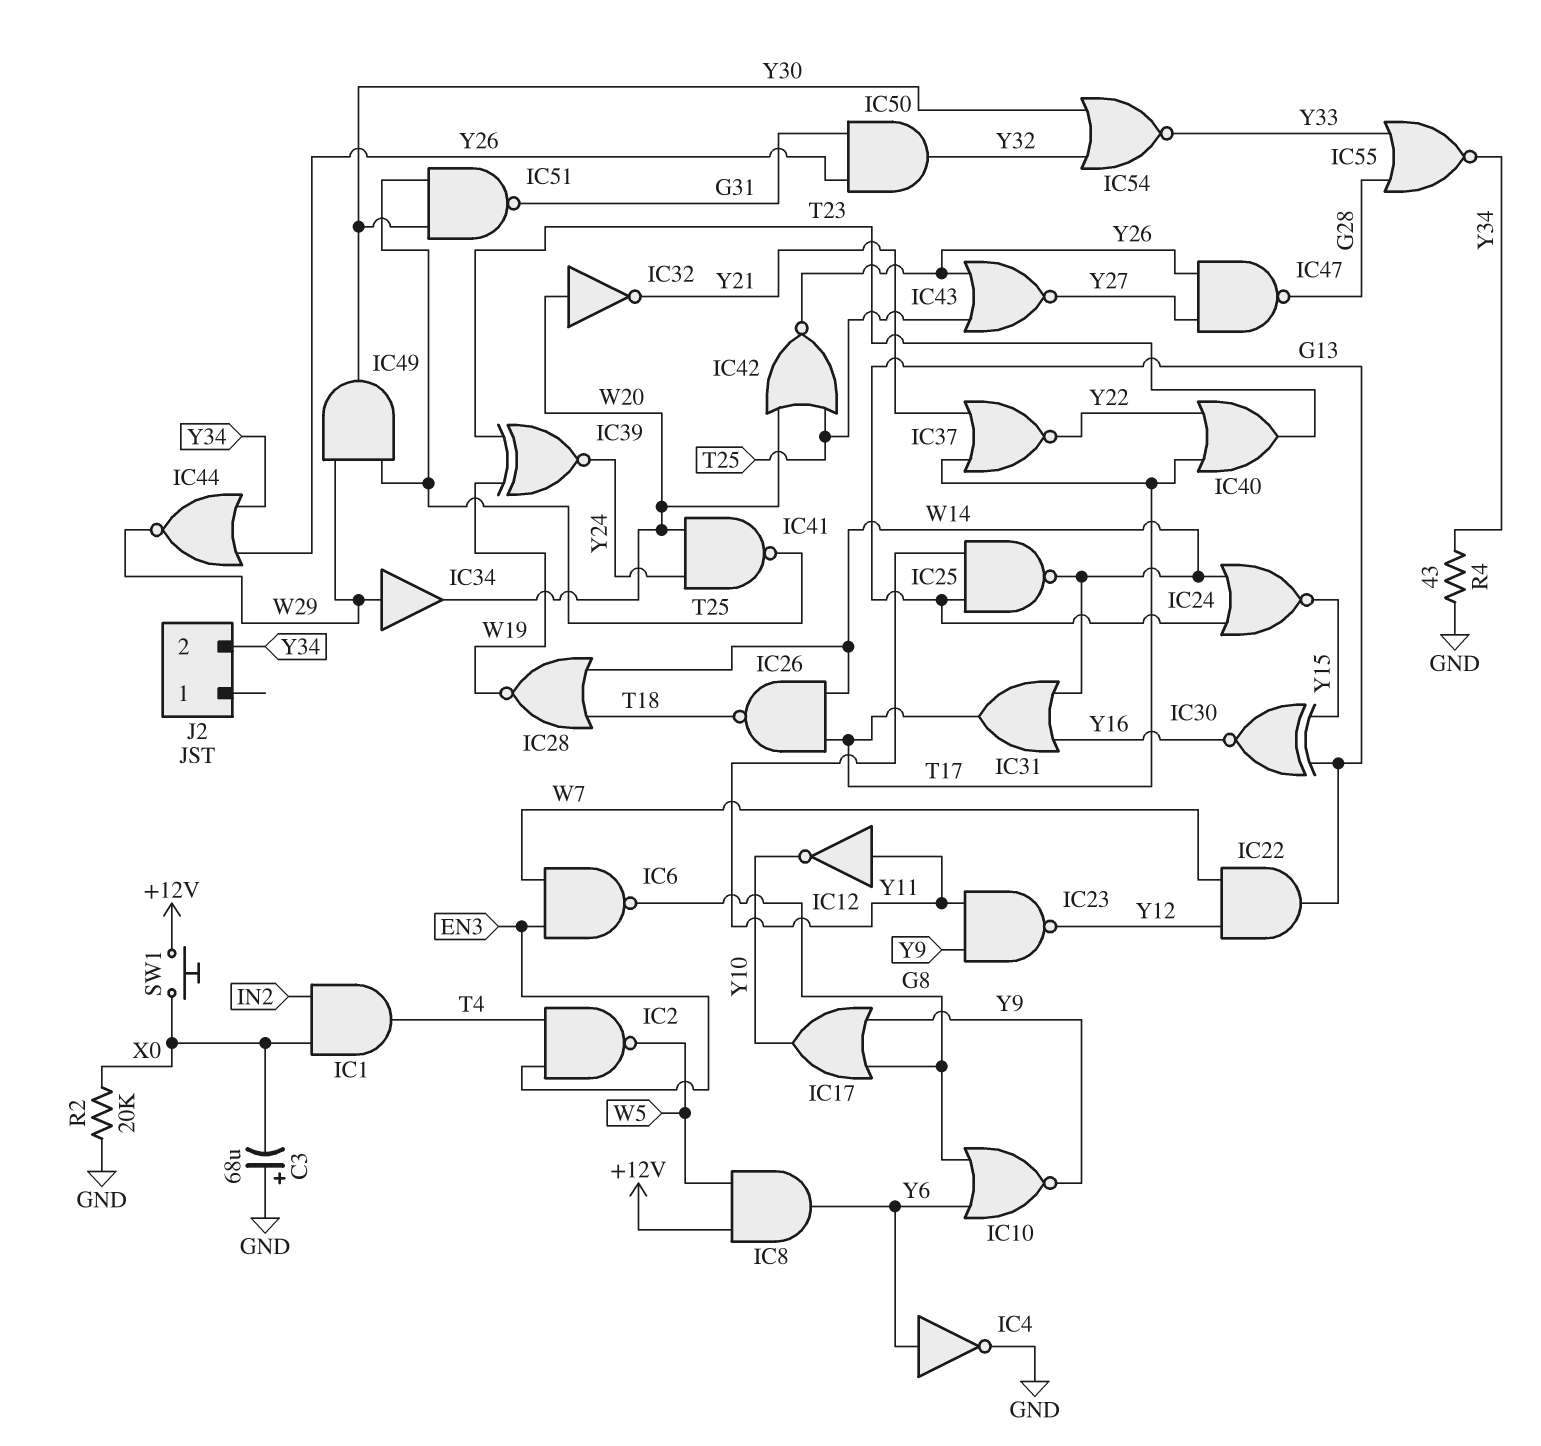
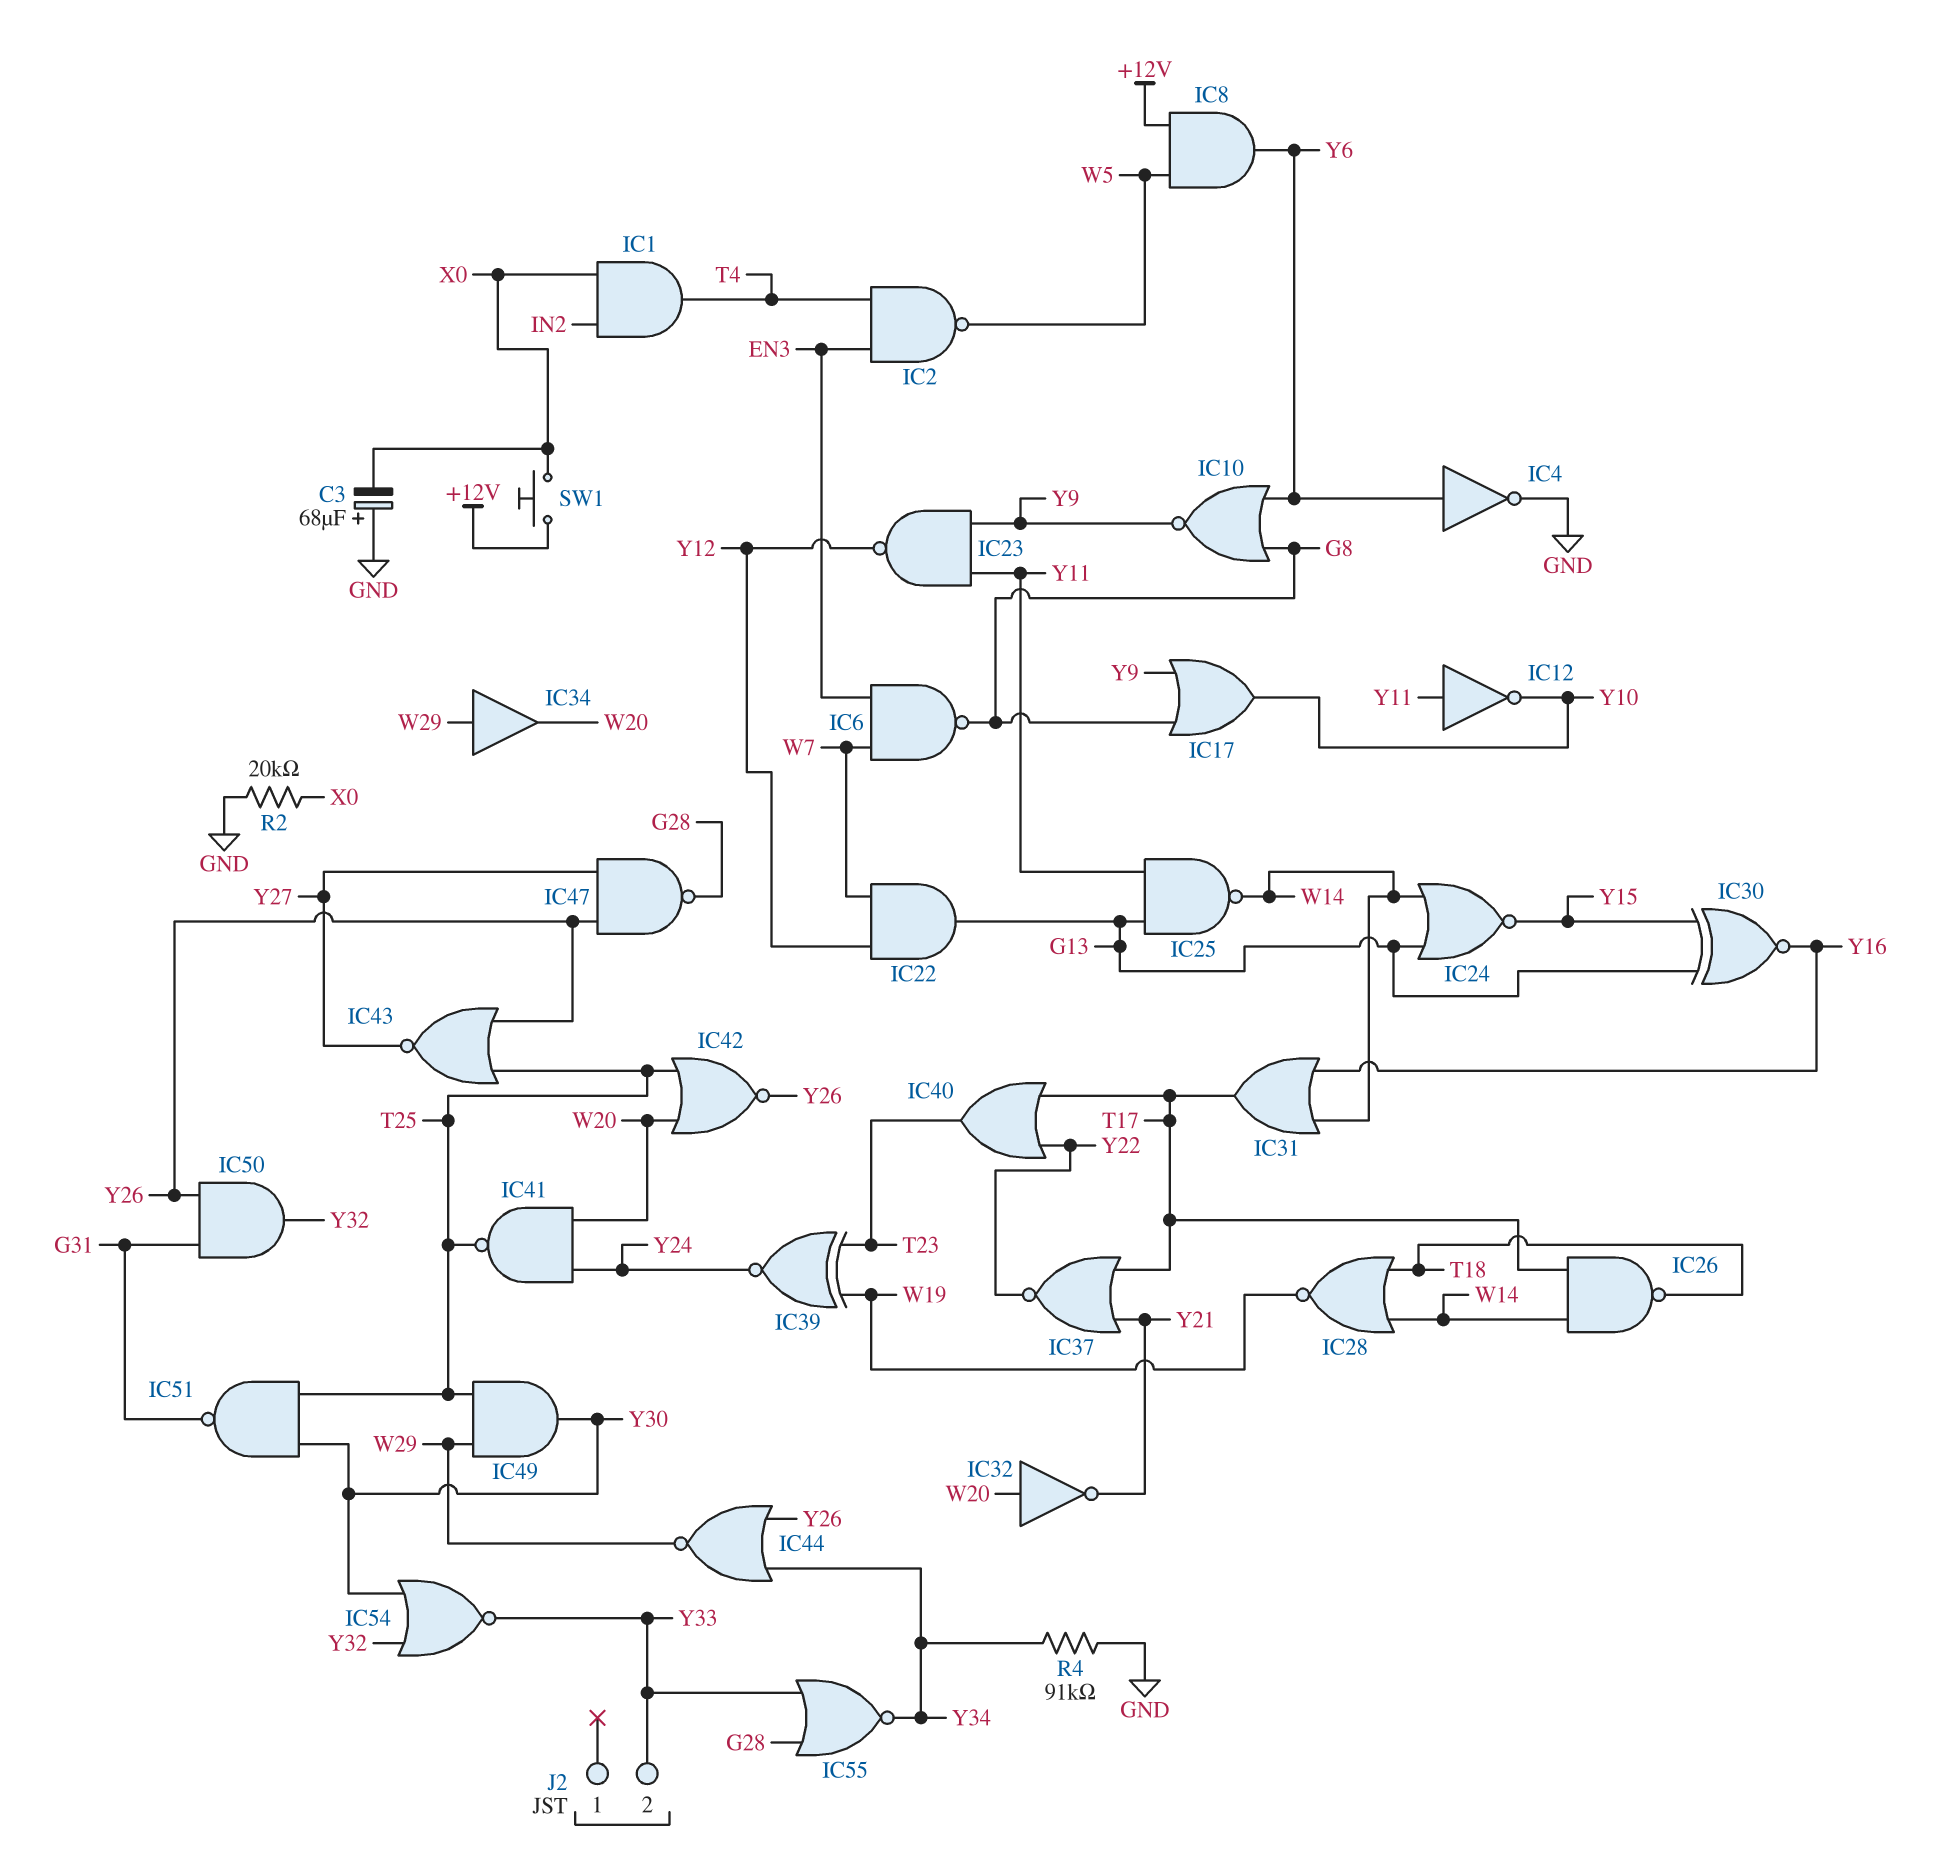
J2 pin 2: Y34 -> Y33
R4: 43 (GND, Y34) -> 91k (GND, Y34)

